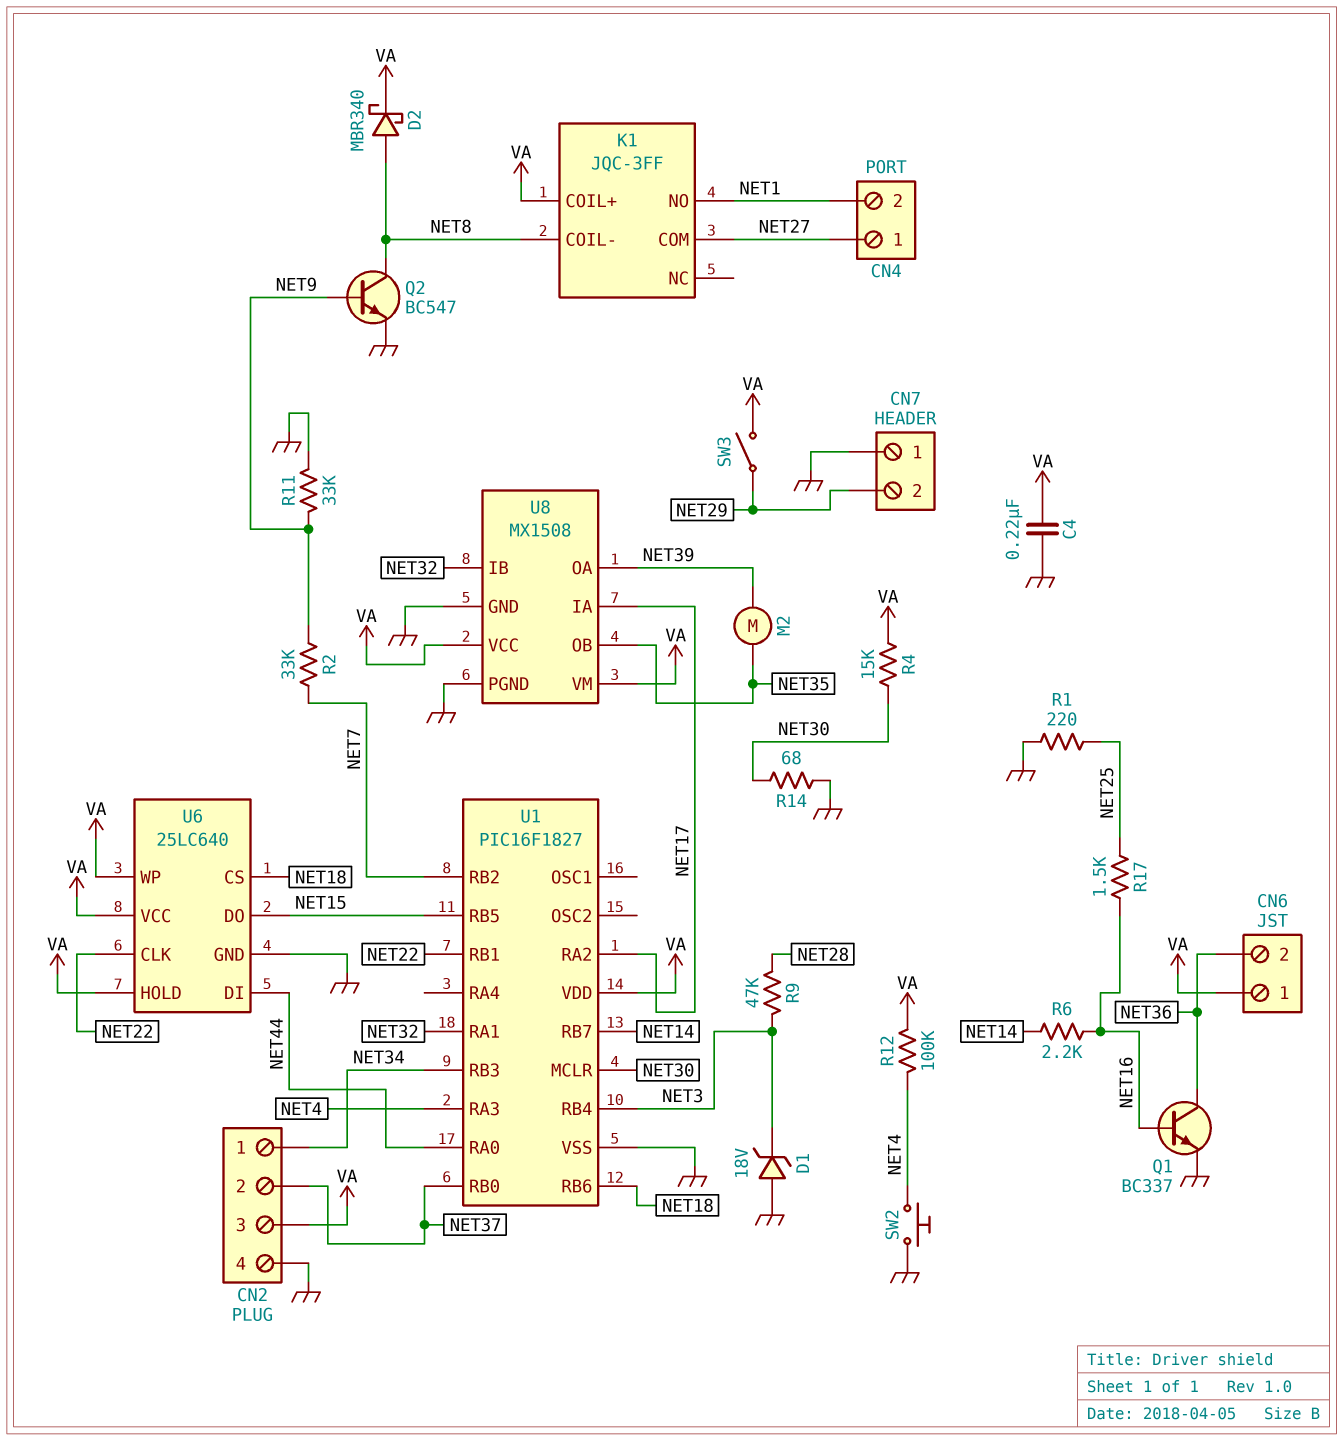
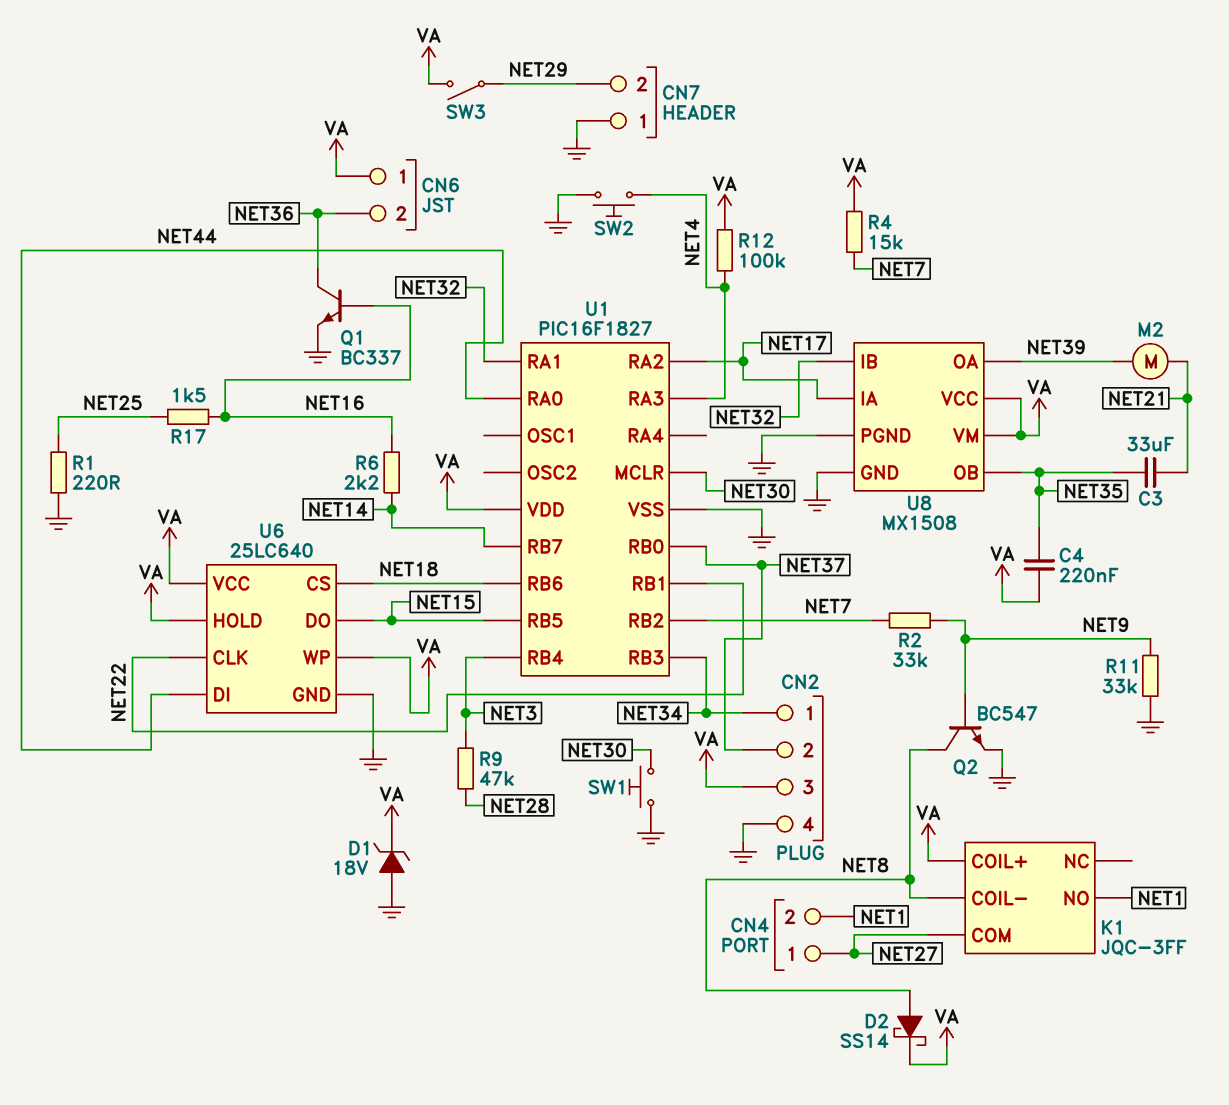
C3: none -> 33uF (NET21, NET35)
C4: 220nF (GND, VA) -> 220nF (NET35, VA)
D1: zener 18V (A GND, K NET3) -> zener 18V (A GND, K VA)
D2: schottky MBR340 (A NET8, K VA) -> schottky SS14 (A NET8, K VA)
M2: motor (NET35, NET39) -> motor (NET21, NET39)
R4: 15k (NET30, VA) -> 15k (NET7, VA)
R14: 68 (GND, NET30) -> none
SW1: none -> button (GND, NET30)

